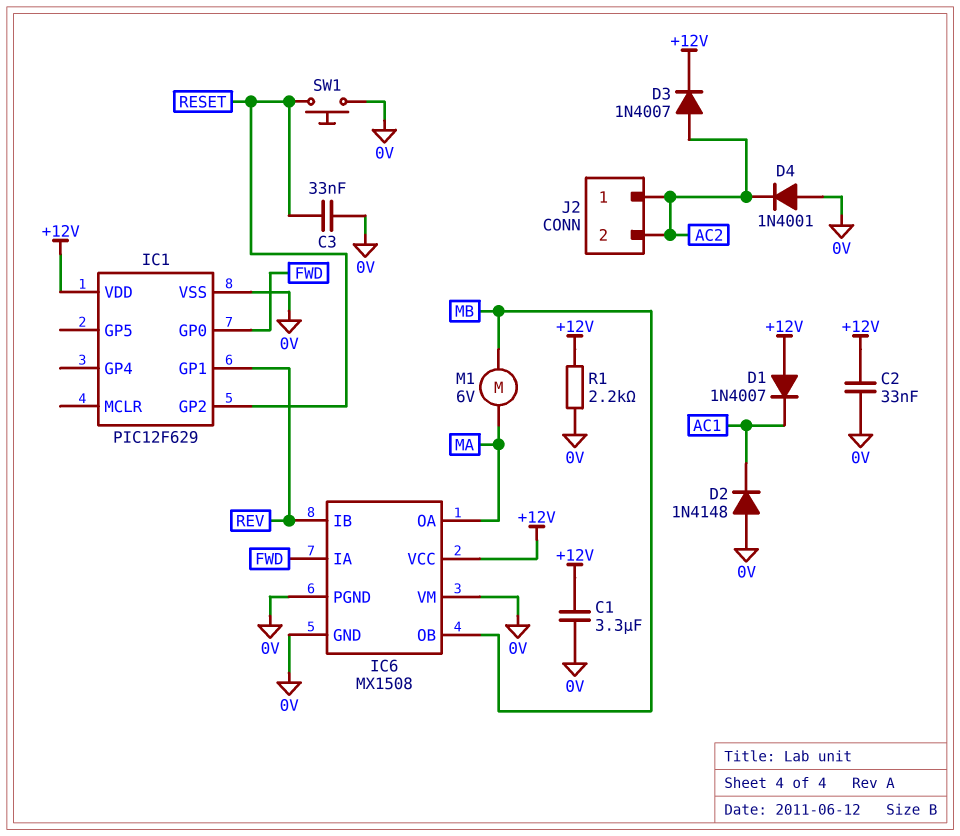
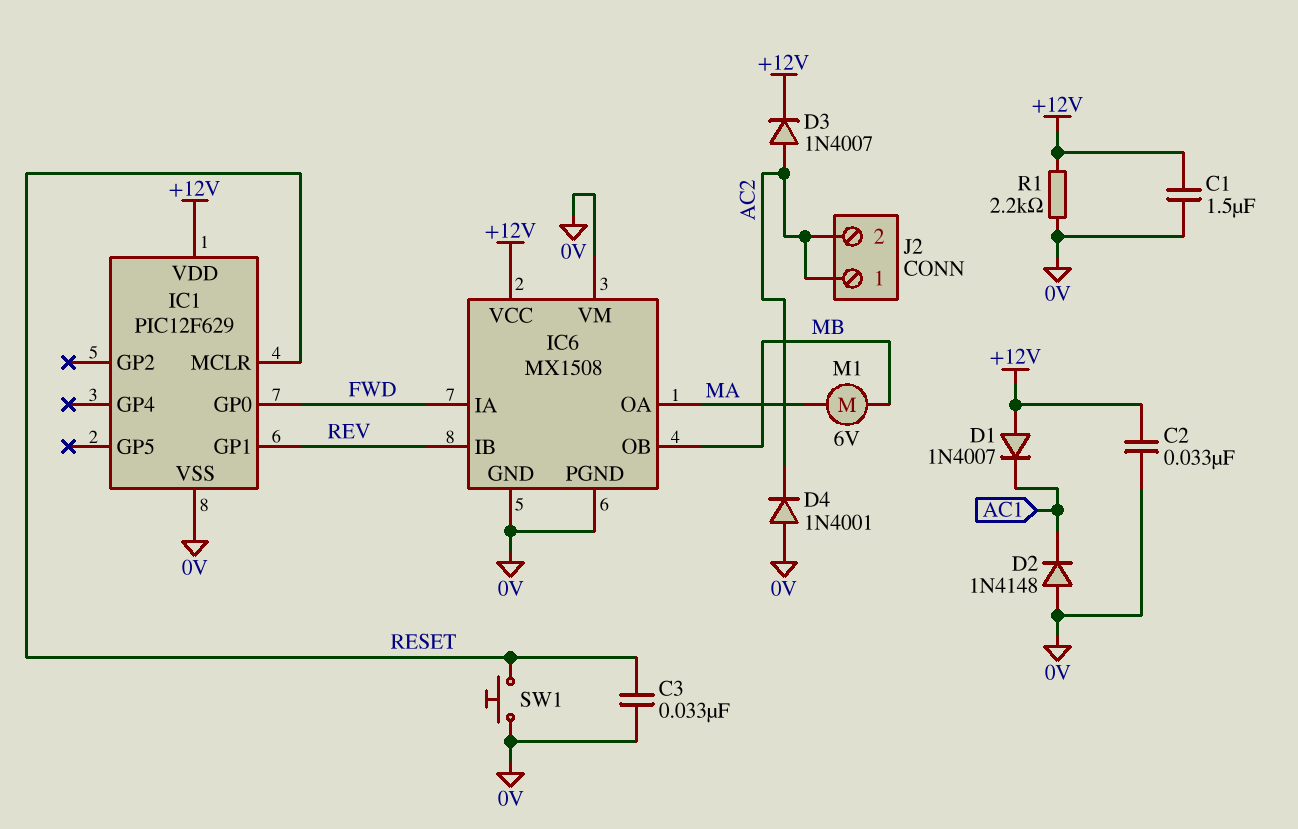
C1: 3.3uF (+12V, 0V) -> 1.5uF (+12V, 0V)
IC1 pin GP2: RESET -> none
IC1 pin MCLR: none -> RESET

